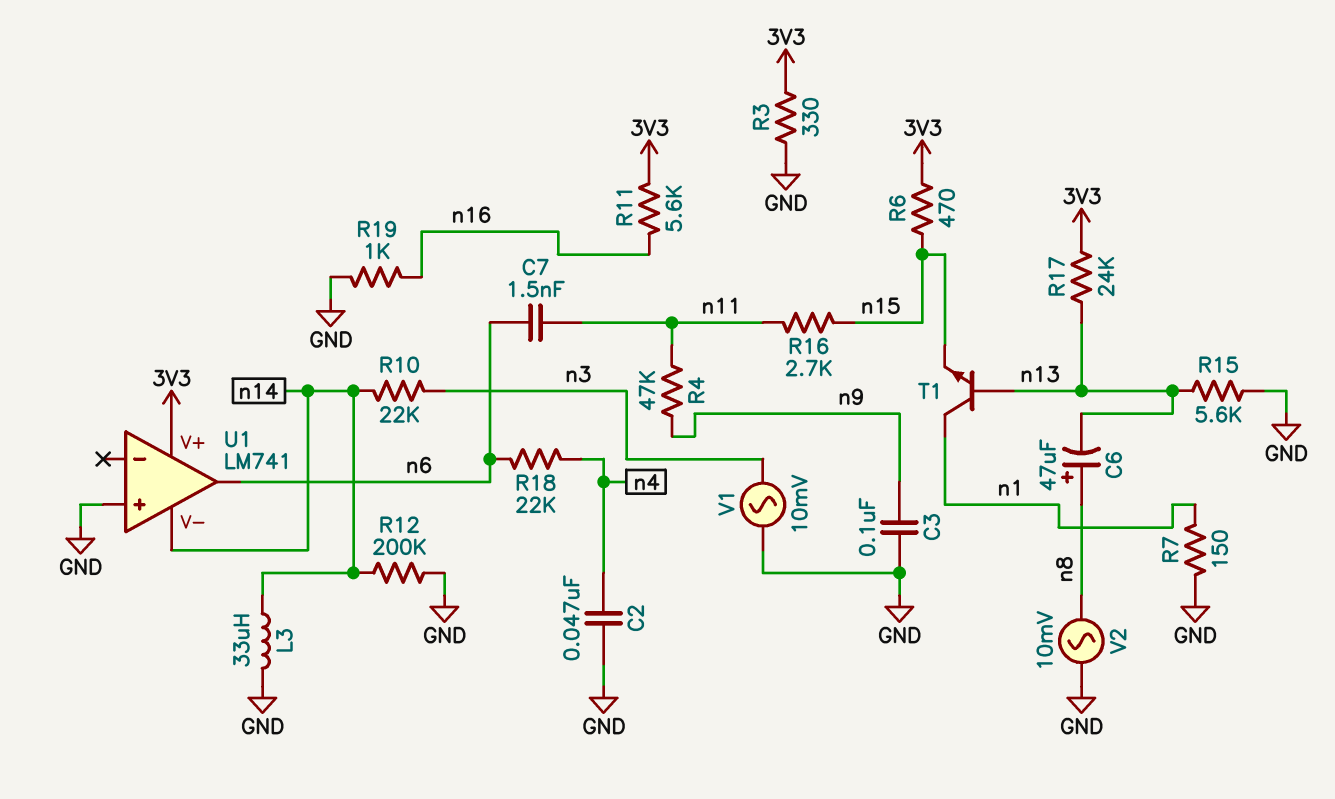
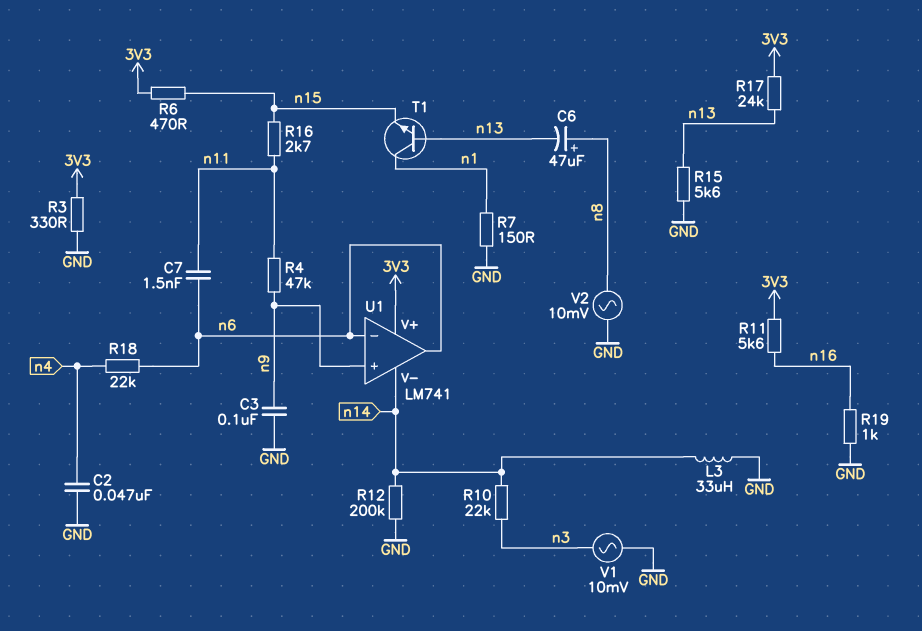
U1 pin in+: GND -> n9
U1 pin in-: none -> n6

